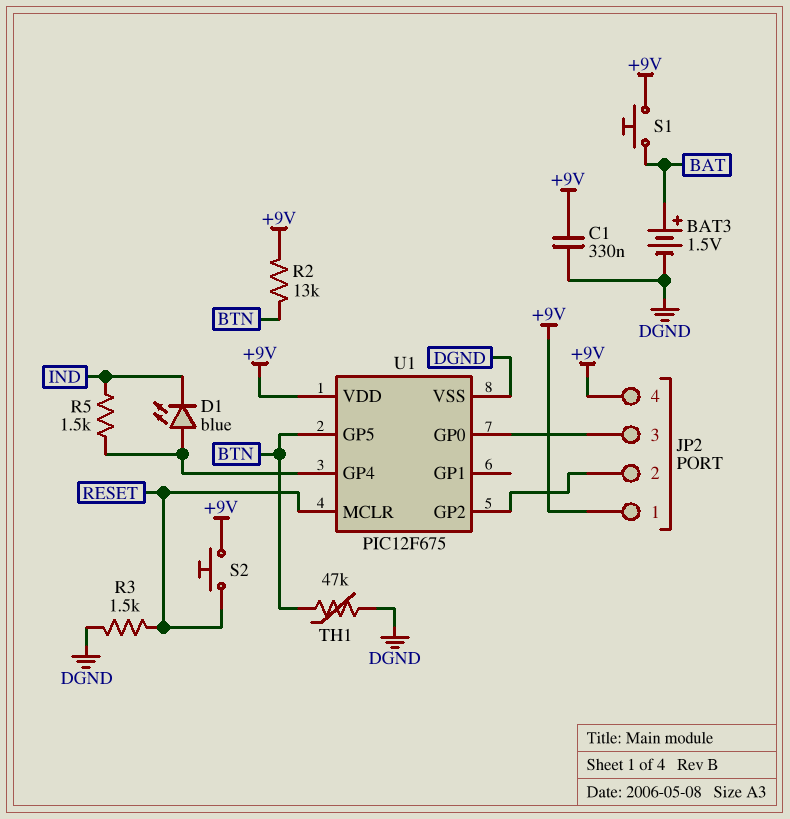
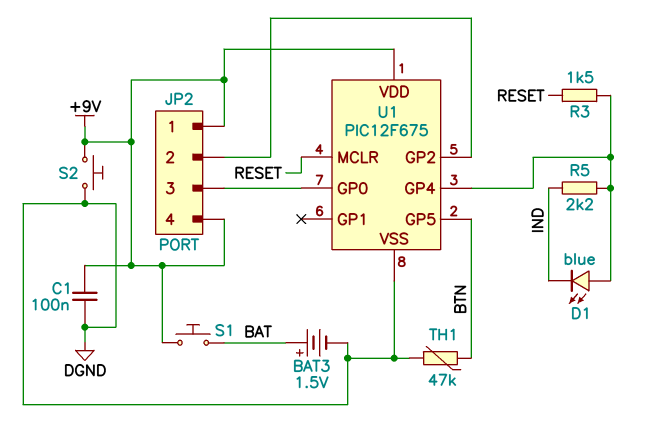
C1: 330nF (+9V, DGND) -> 100nF (+9V, DGND)
R2: 13k (+9V, BTN) -> none
R3: 1.5k (DGND, RESET) -> 1.5k (RESET, U1/GP4)
R5: 1.5k (IND, U1/GP4) -> 2.2k (IND, U1/GP4)
S2: button (+9V, RESET) -> button (+9V, DGND)

